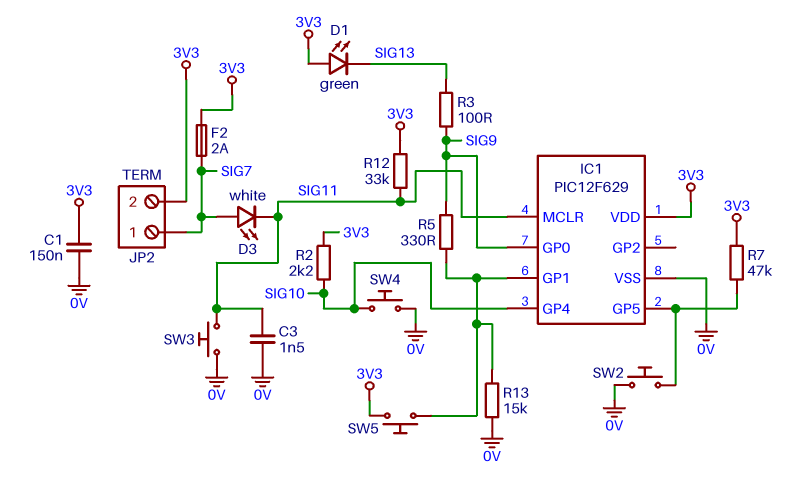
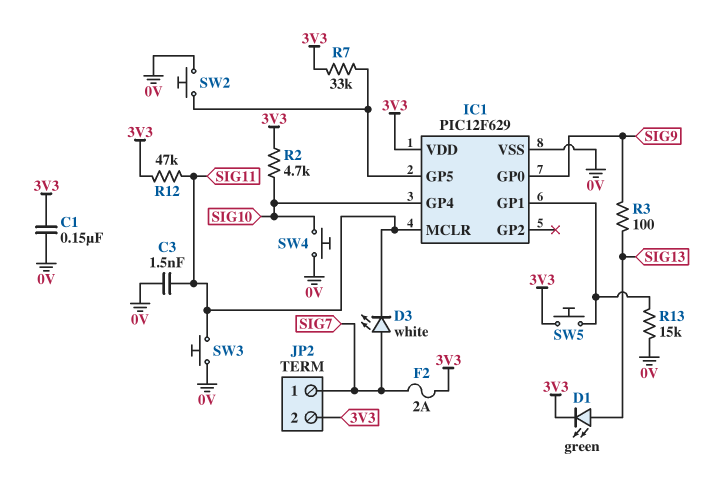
D1: LED green (A 3V3, K SIG13) -> LED green (A SIG13, K 3V3)
R2: 2.2k (3V3, SIG10) -> 4.7k (3V3, SIG10)
R5: 330 (IC1/GP1, SIG9) -> none
R7: 47k (3V3, IC1/GP5) -> 33k (3V3, IC1/GP5)
R12: 33k (3V3, SIG11) -> 47k (3V3, SIG11)

